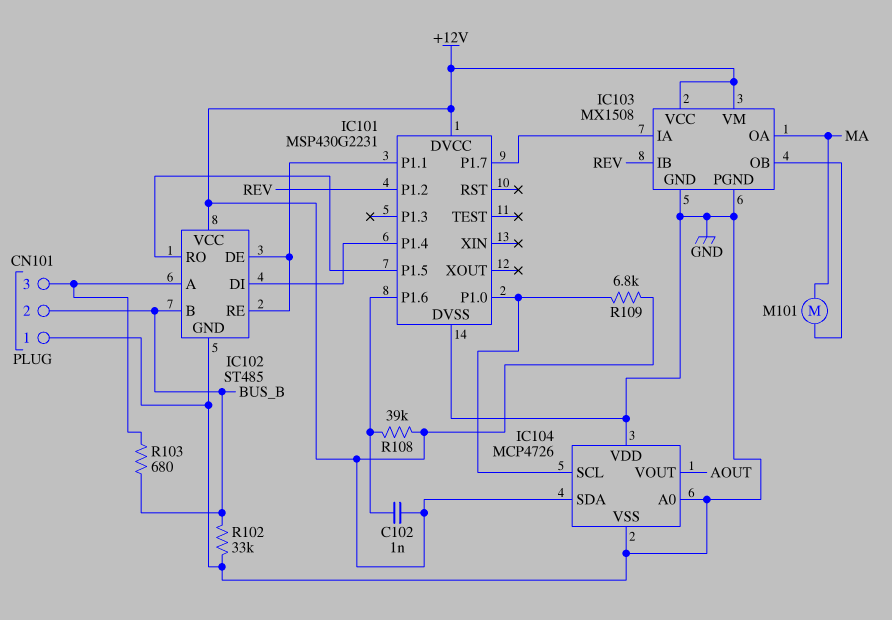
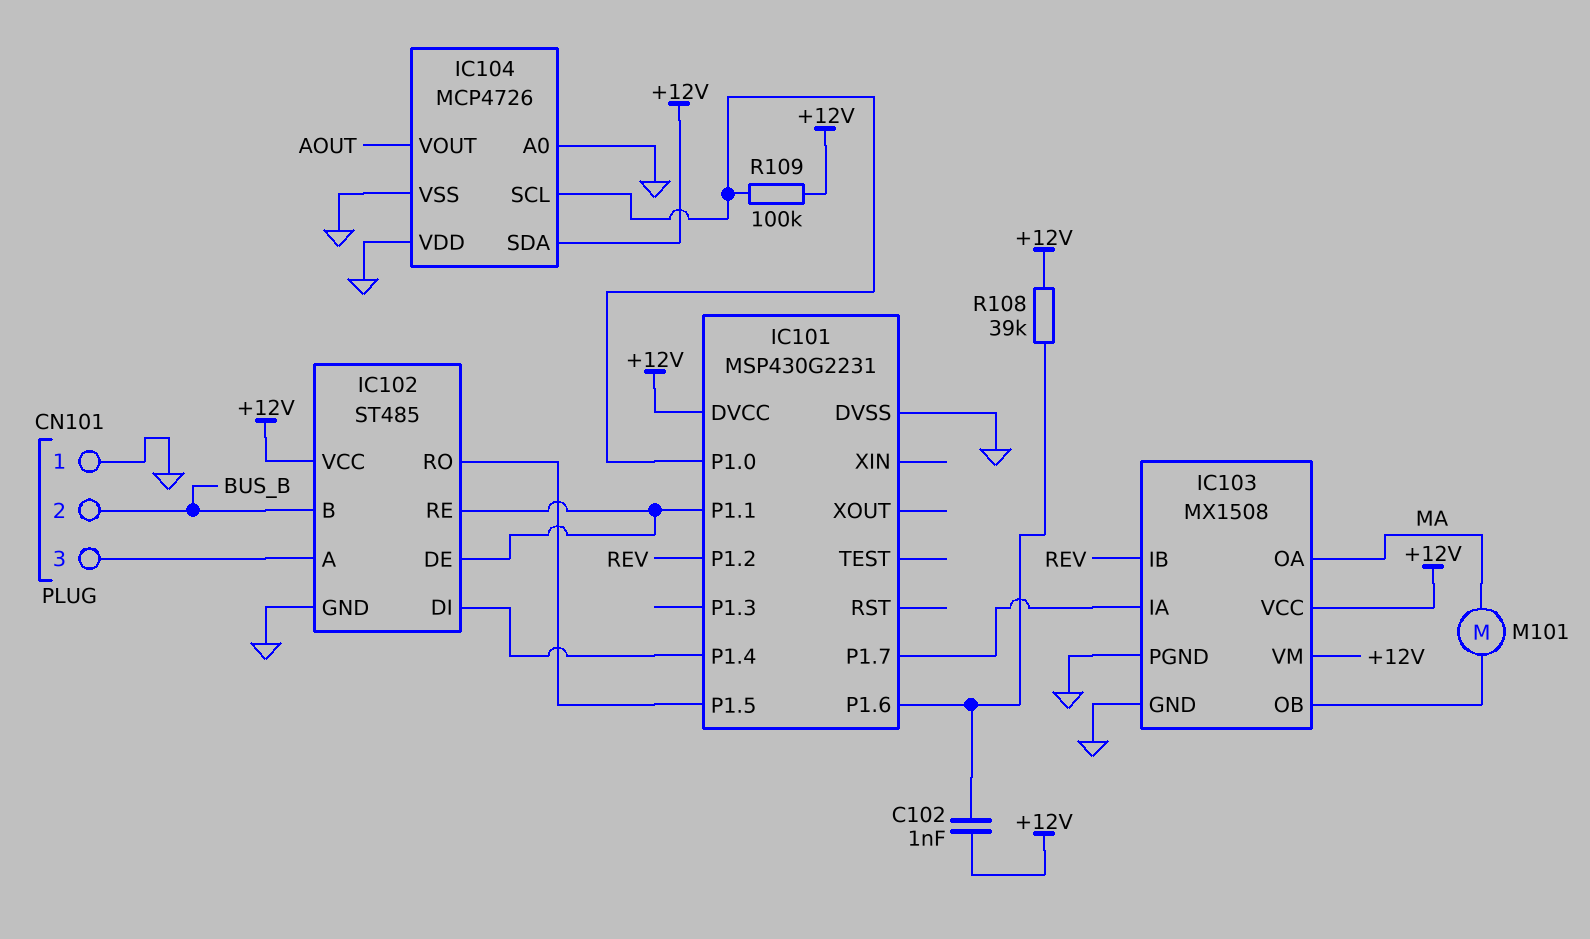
R102: 33k (BUS_B, GND) -> none
R103: 680 (BUS_B, CN101/3) -> none
R109: 6.8k (+12V, IC101/P1.0) -> 100k (+12V, IC101/P1.0)

